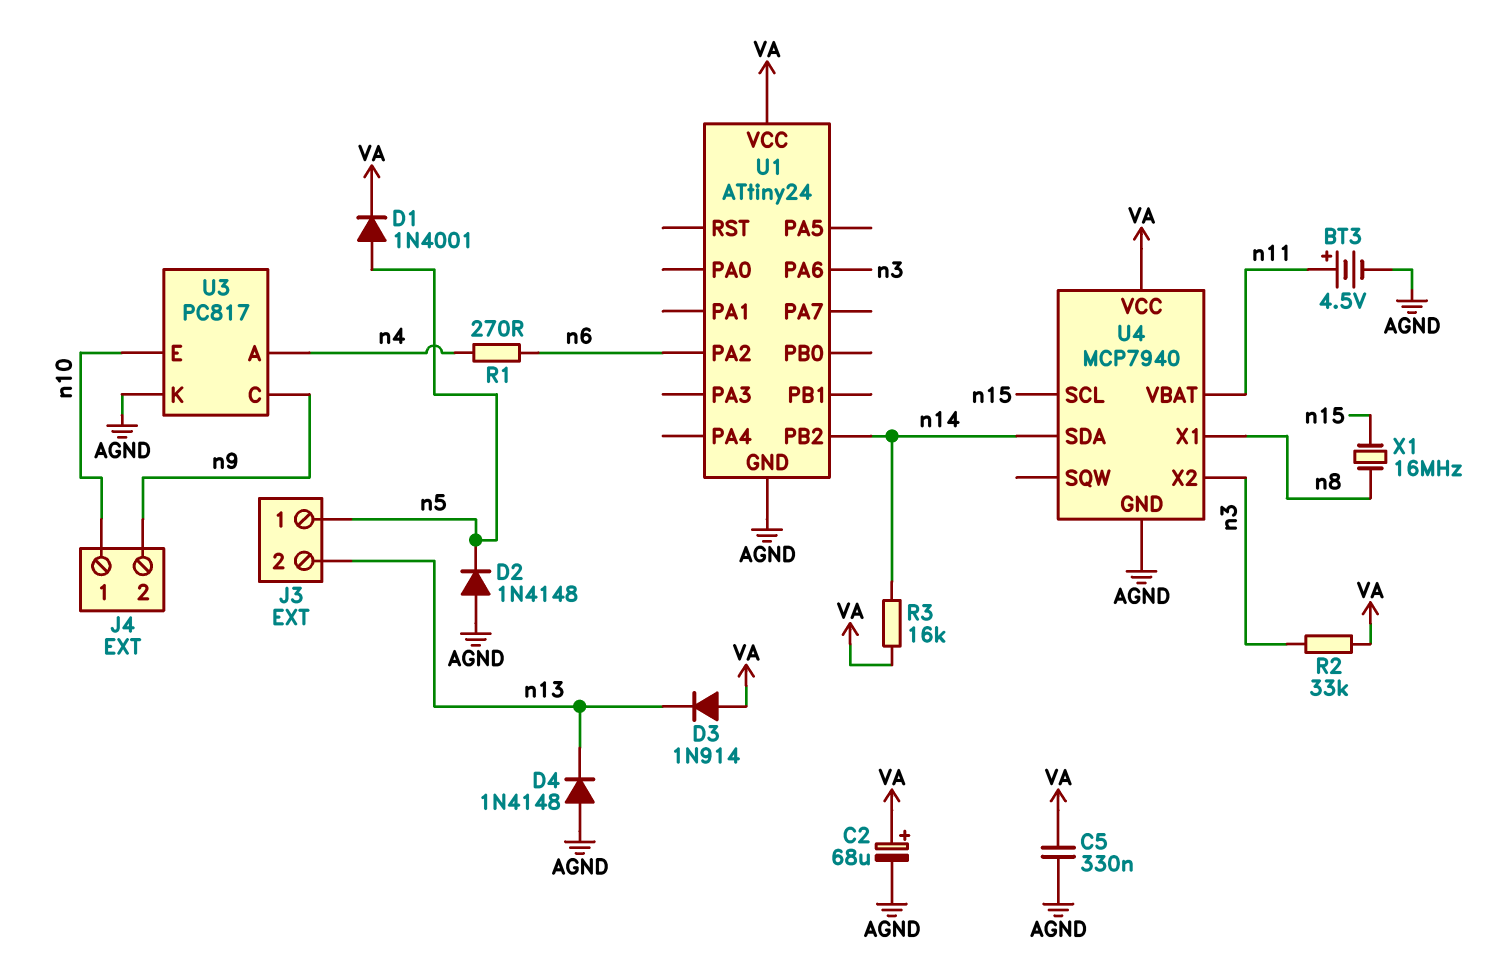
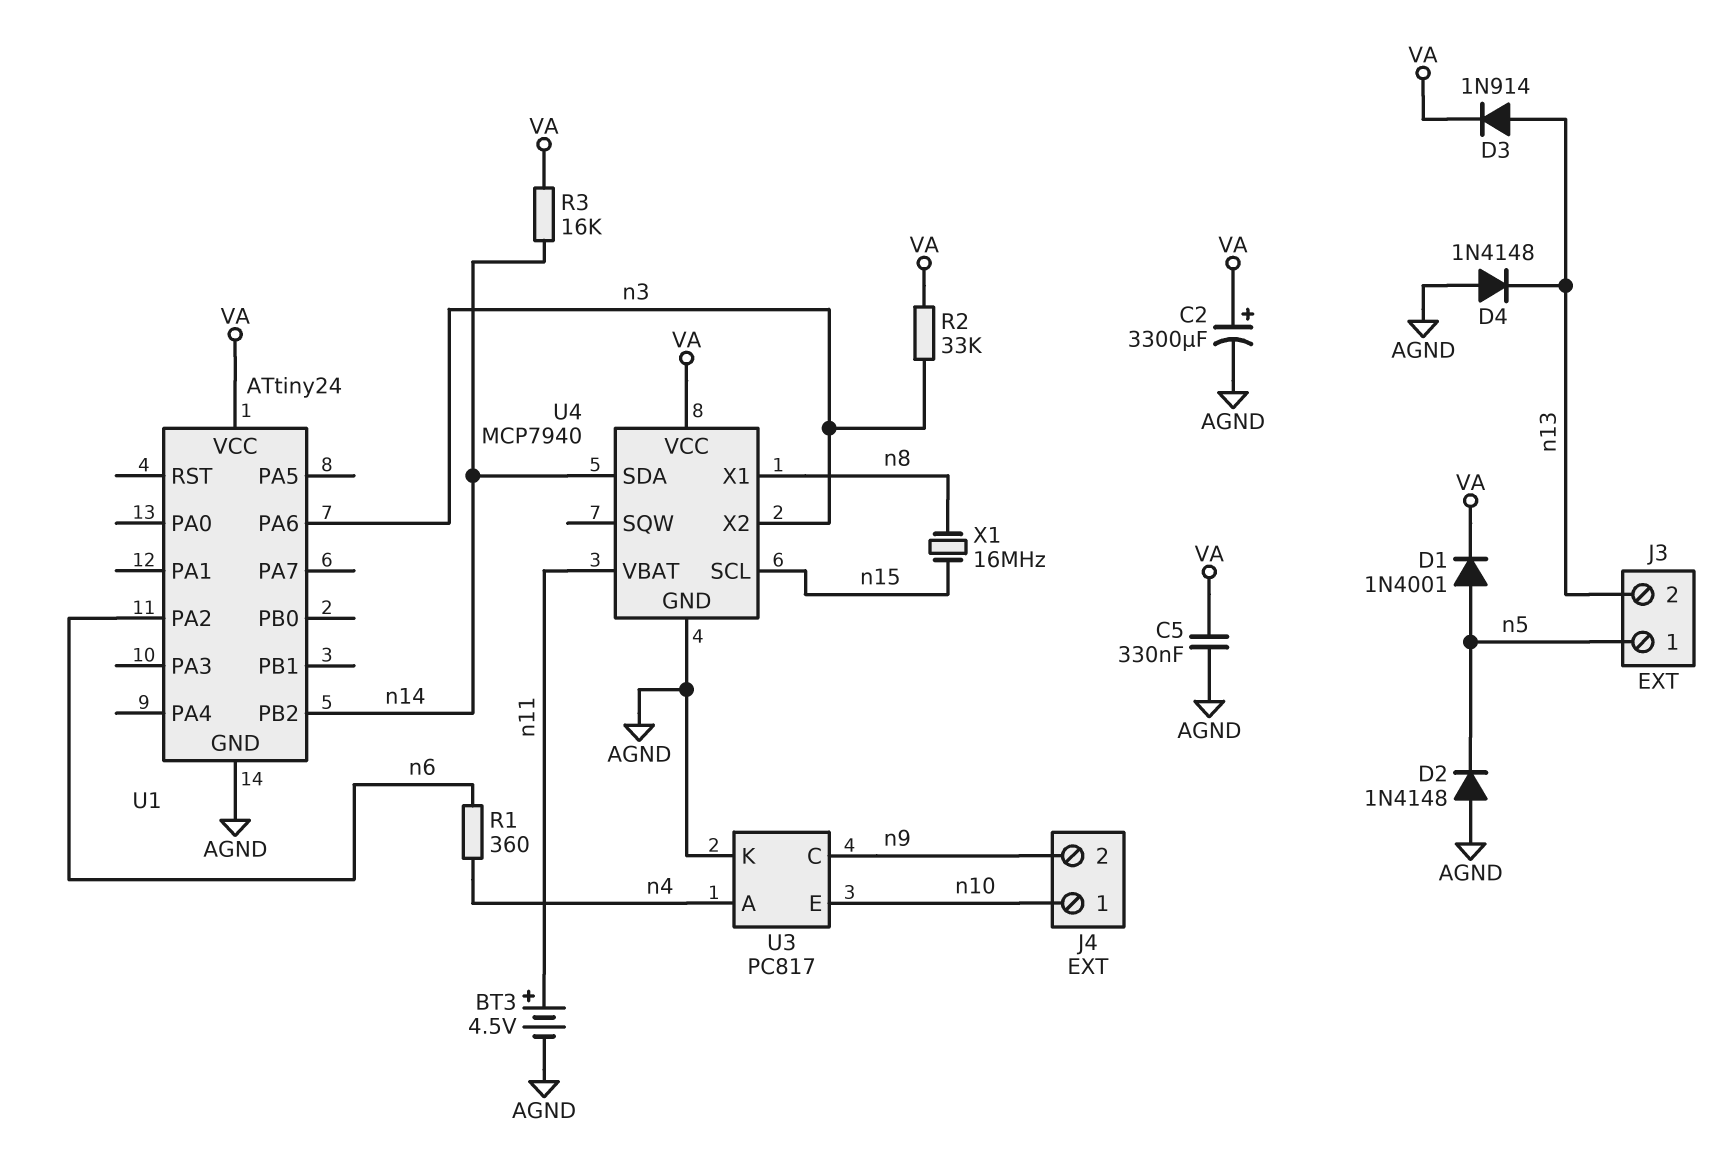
C2: 68uF (plus VA, minus AGND) -> 3300uF (plus VA, minus AGND)
D3: diode 1N914 (A VA, K n13) -> diode 1N914 (A n13, K VA)
R1: 270 (n4, n6) -> 360 (n4, n6)

